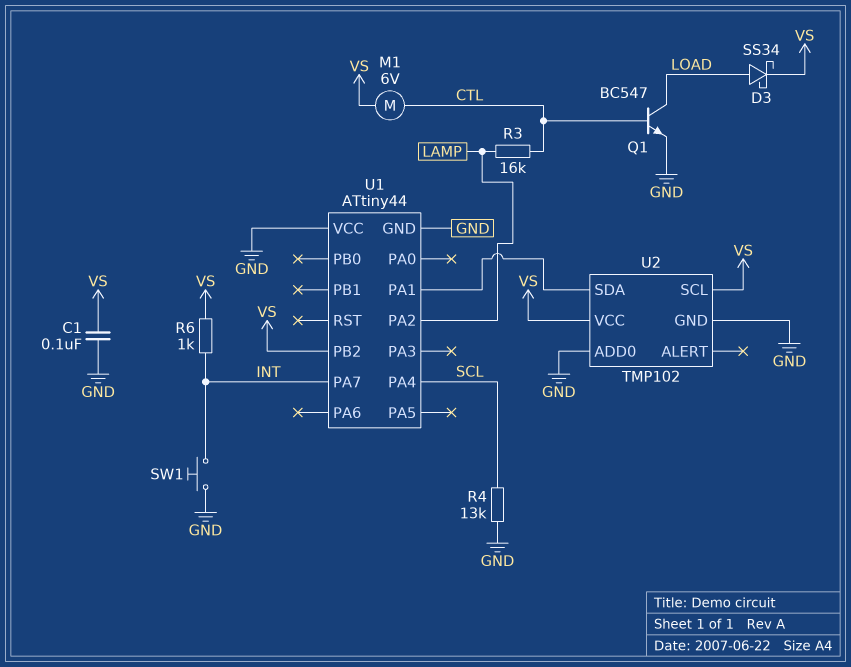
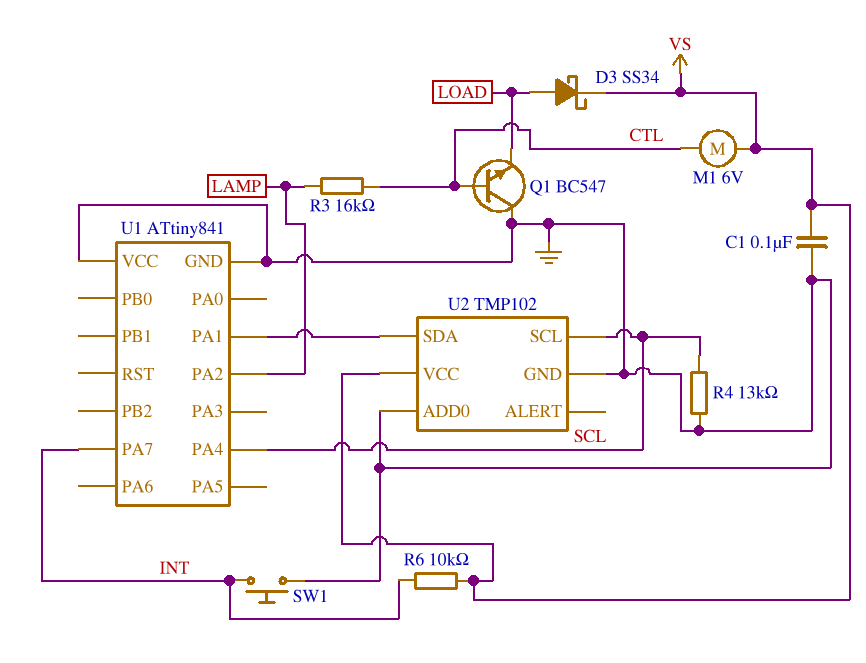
Q1: NPN BC547 (B CTL, C LOAD, E GND) -> NPN BC547 (B CTL, C GND, E LOAD)
R6: 1k (INT, VS) -> 10k (INT, VS)
U1: ATtiny44 -> ATtiny841
U1 pin PB2: VS -> none
U2 pin SCL: VS -> SCL

